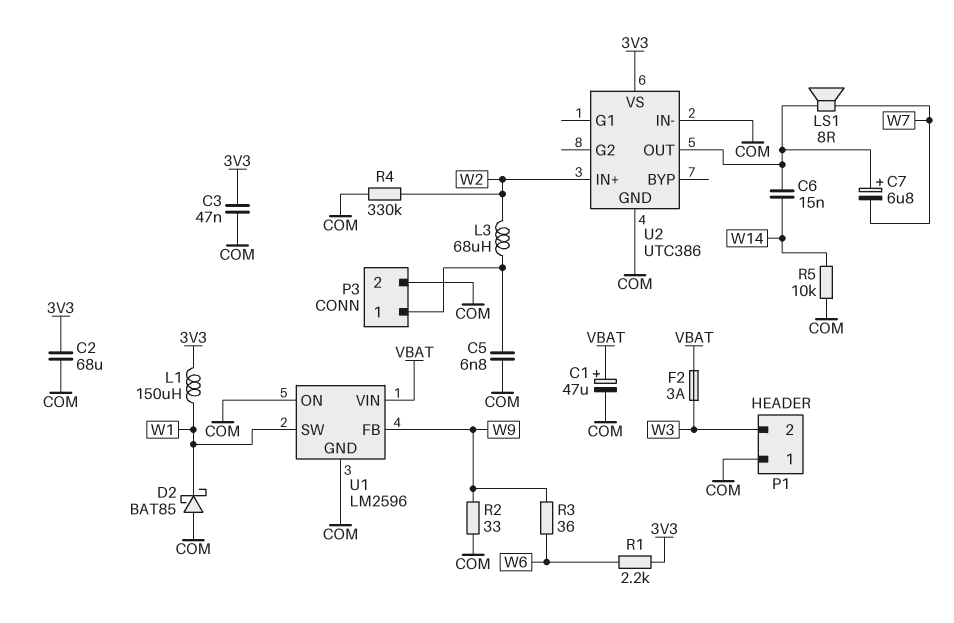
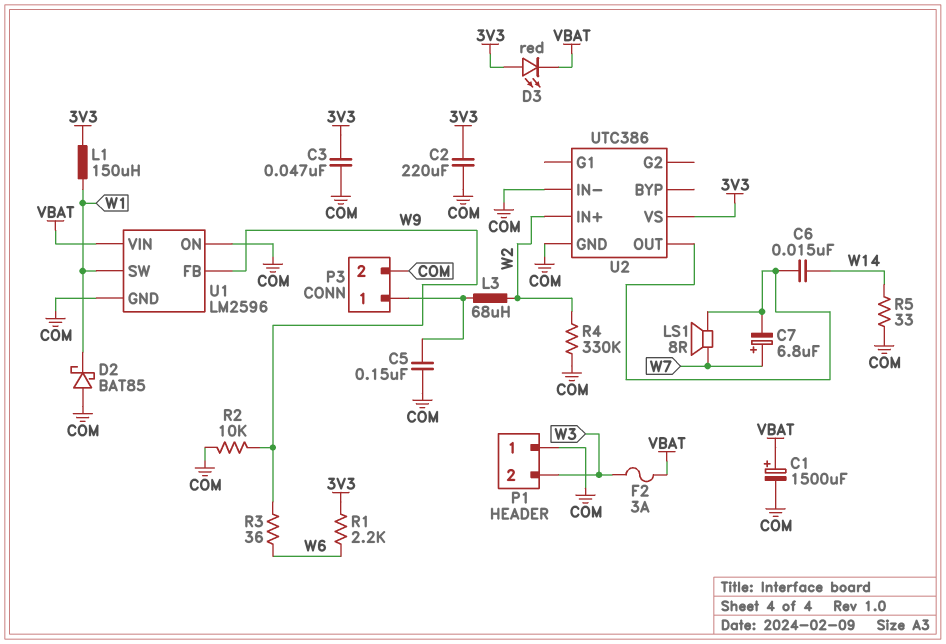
C1: 47uF (plus VBAT, minus COM) -> 1500uF (plus VBAT, minus COM)
C2: 68uF (3V3, COM) -> 220uF (3V3, COM)
C5: 6.8nF (COM, P3/1) -> 150nF (COM, P3/1)
C7: 6.8uF (plus U2/OUT, minus W7) -> 6.8uF (plus W7, minus U2/OUT)
D3: none -> LED red (A 3V3, K VBAT)
R2: 33 (COM, W9) -> 10k (COM, W9)
R5: 10k (COM, W14) -> 33 (COM, W14)

